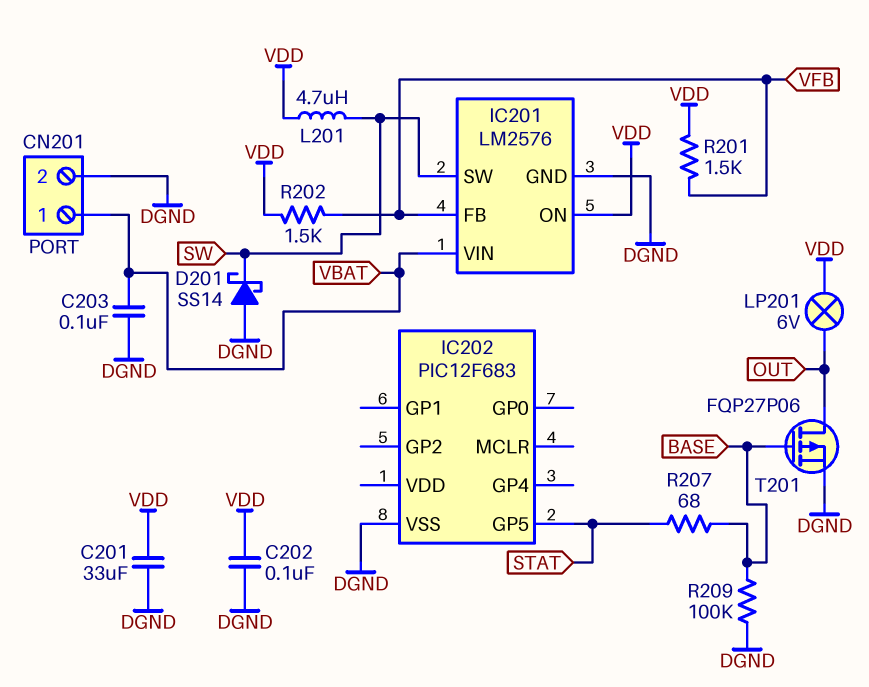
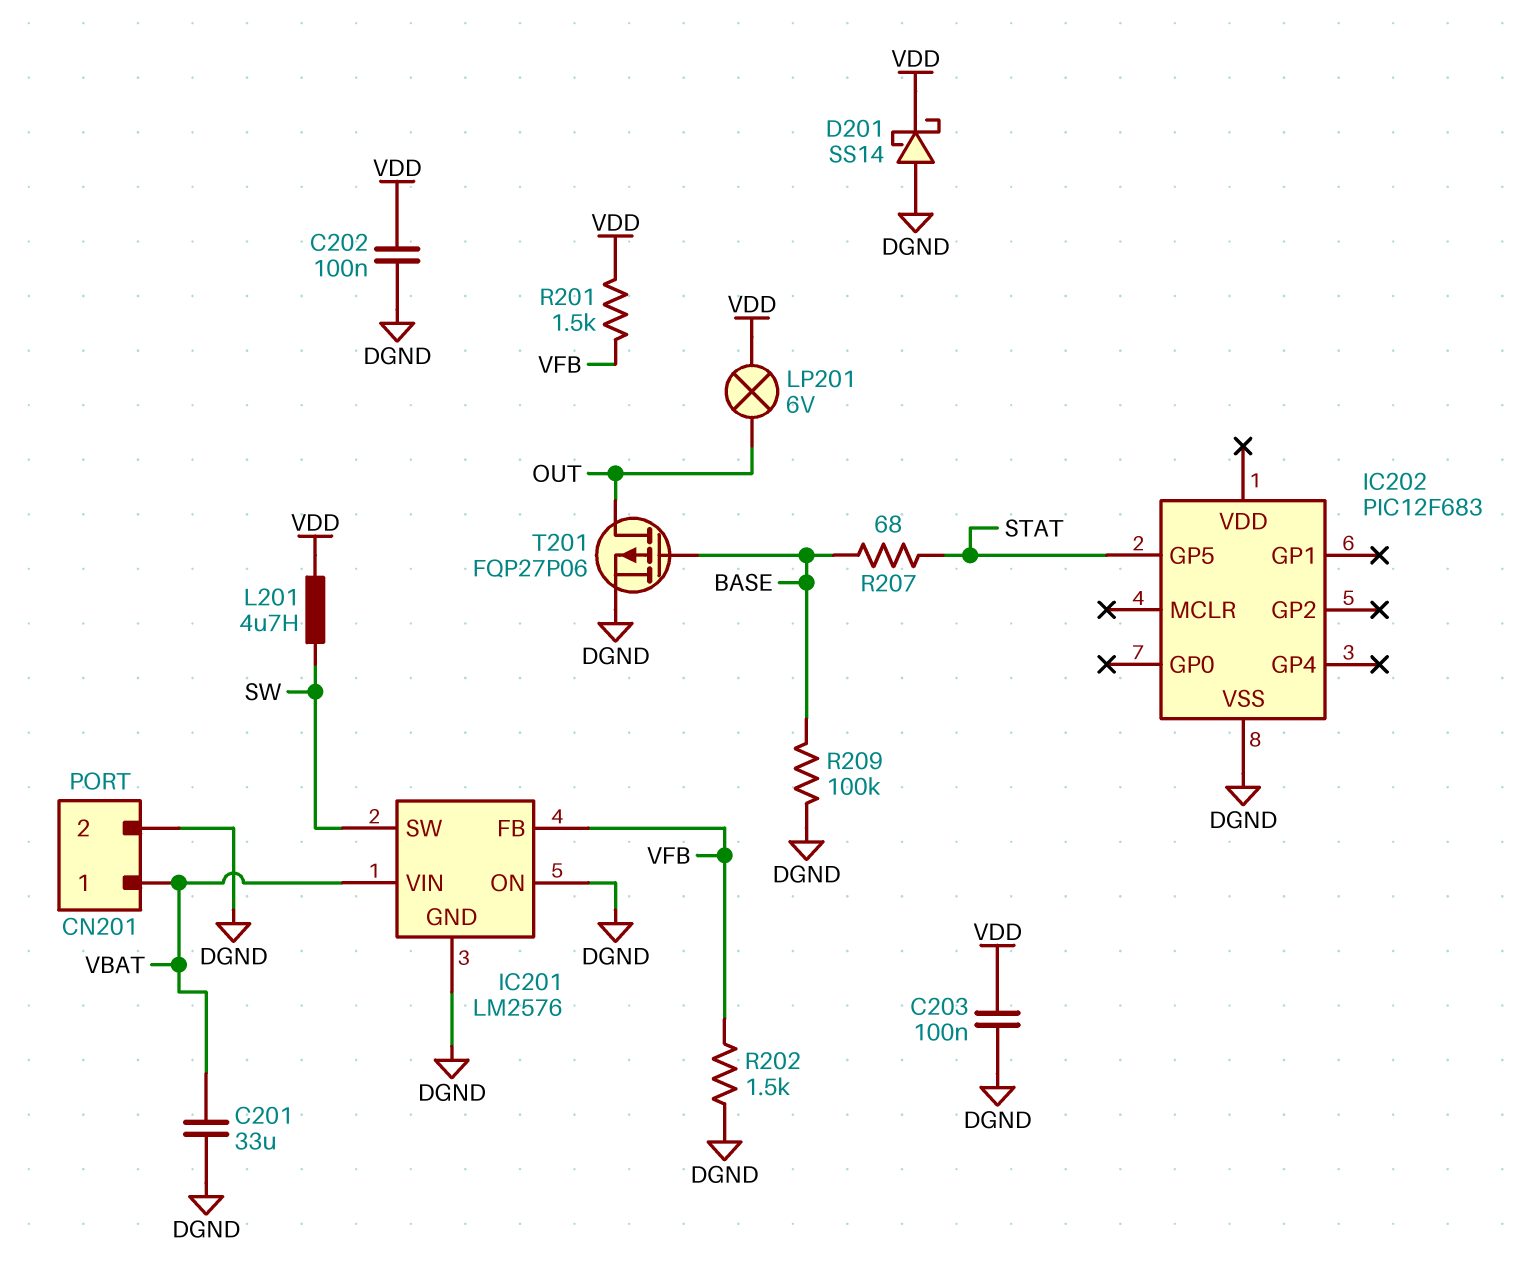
C201: 33uF (DGND, VDD) -> 33uF (DGND, VBAT)
C203: 100nF (DGND, VBAT) -> 100nF (DGND, VDD)
D201: schottky SS14 (A DGND, K SW) -> schottky SS14 (A DGND, K VDD)
IC201 pin ON: VDD -> DGND
R202: 1.5k (VDD, VFB) -> 1.5k (DGND, VFB)

